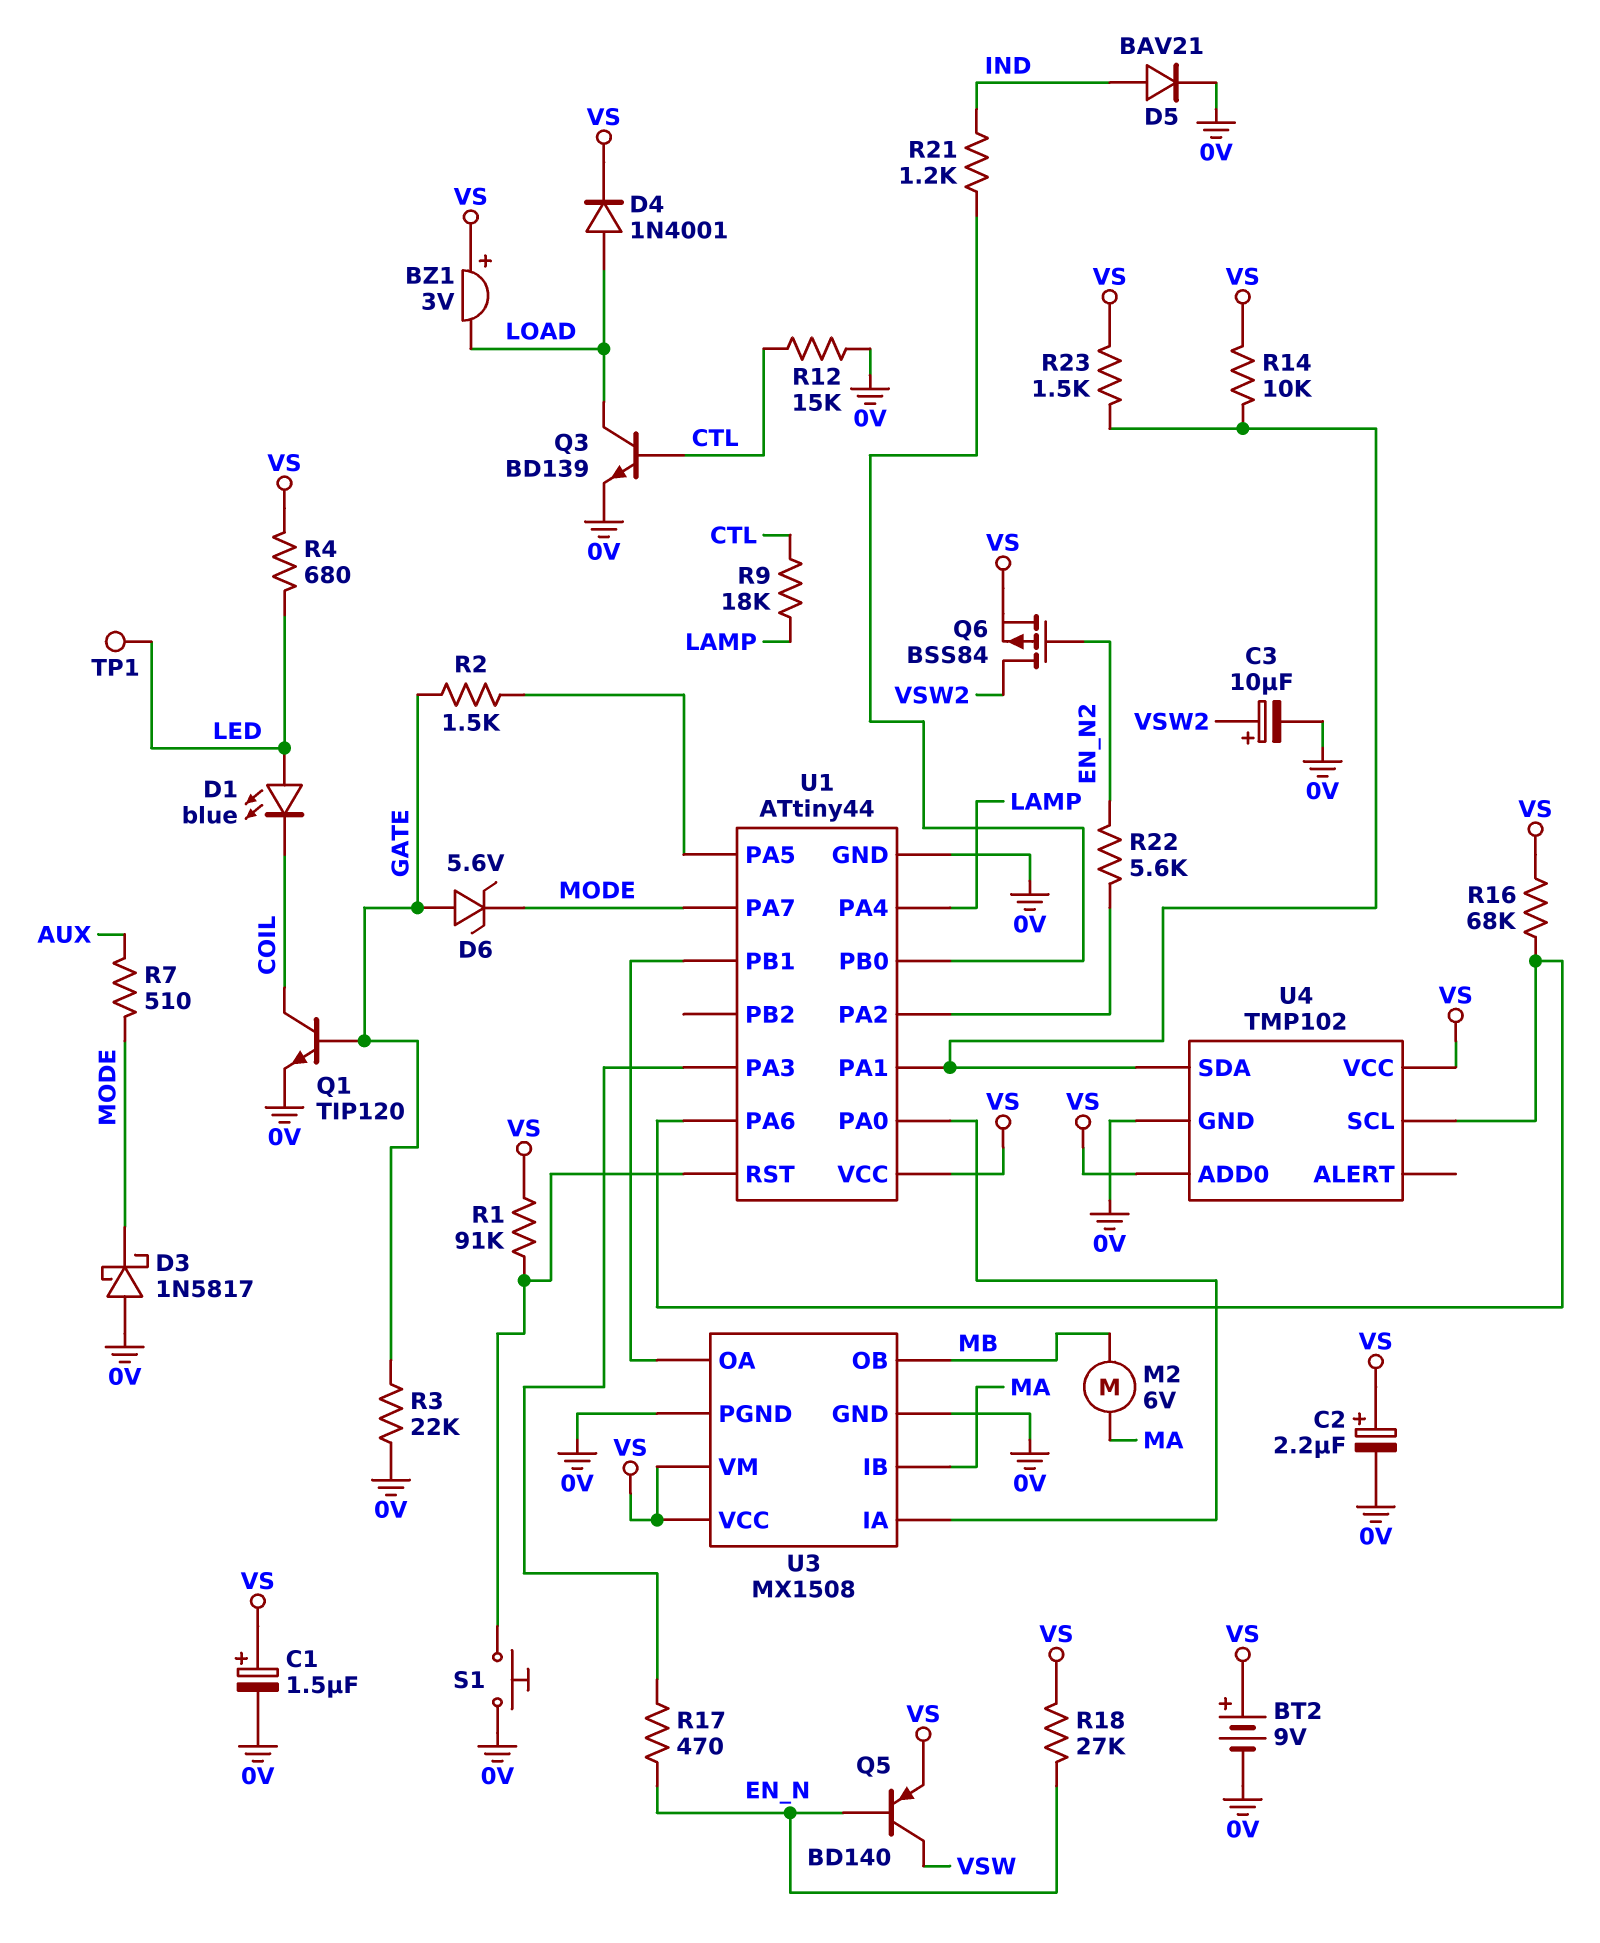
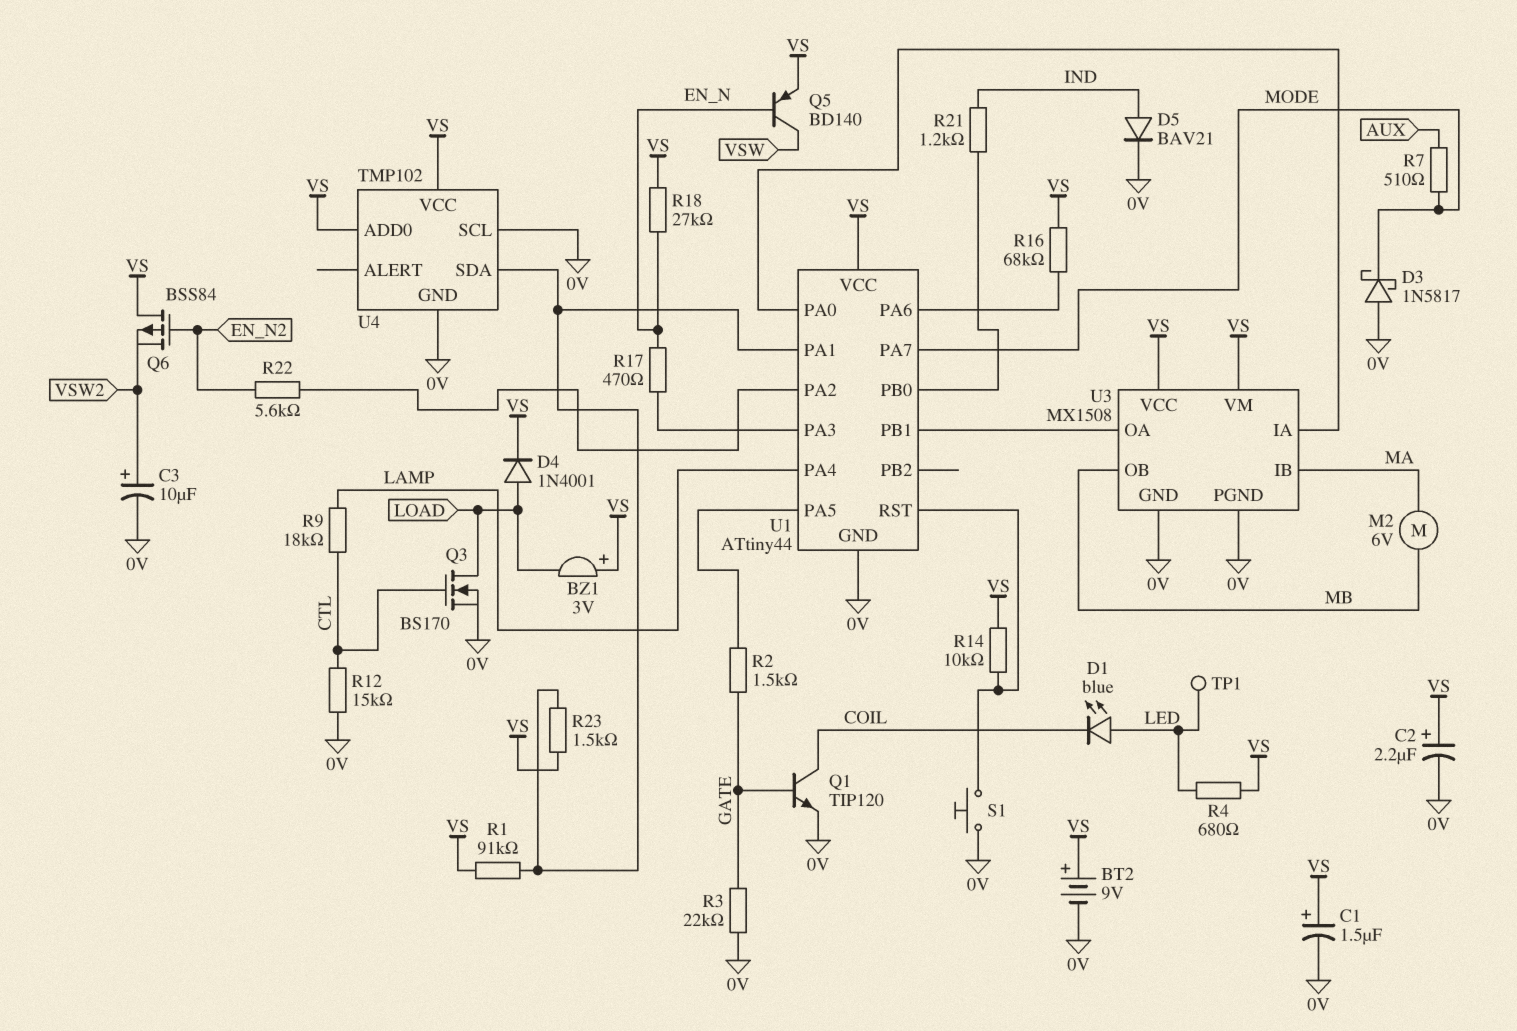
D6: zener 5.6V (A GATE, K MODE) -> none
Q3: NPN BD139 (B CTL, C LOAD, E 0V) -> NMOS BS170 (G CTL, D LOAD, S 0V)
Q6: PMOS BSS84 (G EN_N2, D VSW2, S VS) -> PMOS BSS84 (G EN_N2, D VS, S VSW2)
R1: 91k (U1/RST, VS) -> 91k (U1/PA1, VS)
R14: 10k (U1/PA1, VS) -> 10k (U1/RST, VS)
U4 pin SCL: U1/PA6 -> 0V

